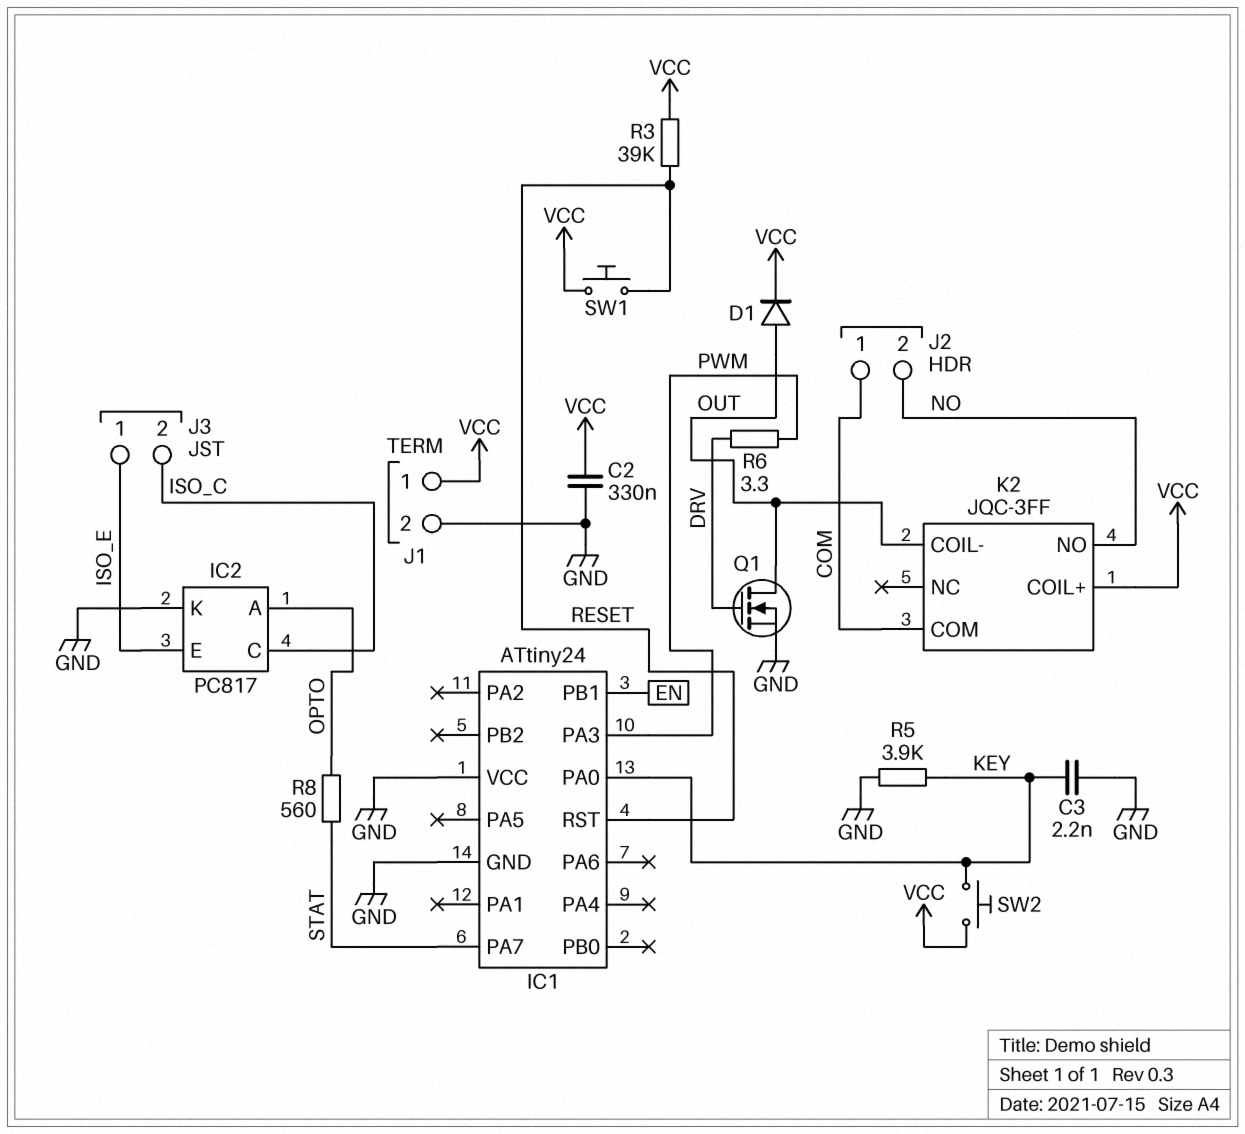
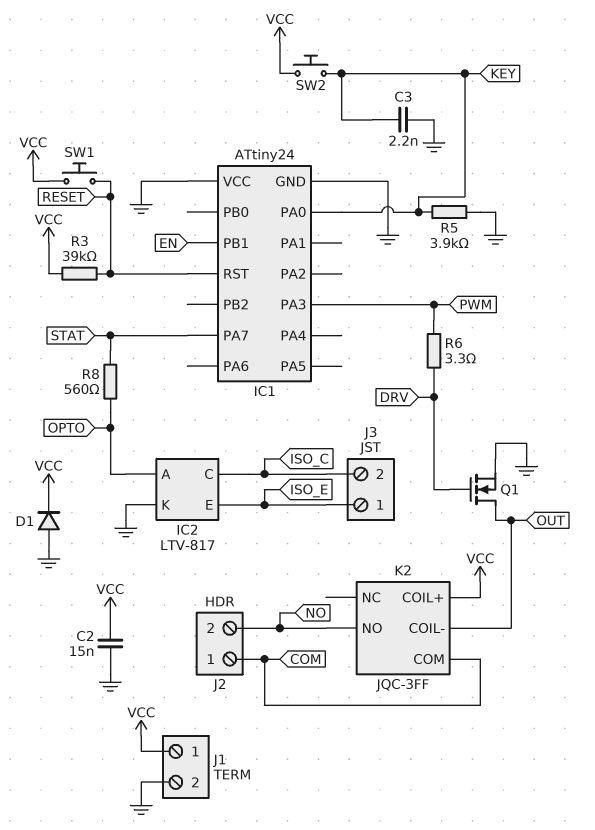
C2: 330nF (GND, VCC) -> 15nF (GND, VCC)
D1: diode (A OUT, K VCC) -> diode (A GND, K VCC)
IC2: PC817 -> LTV-817

